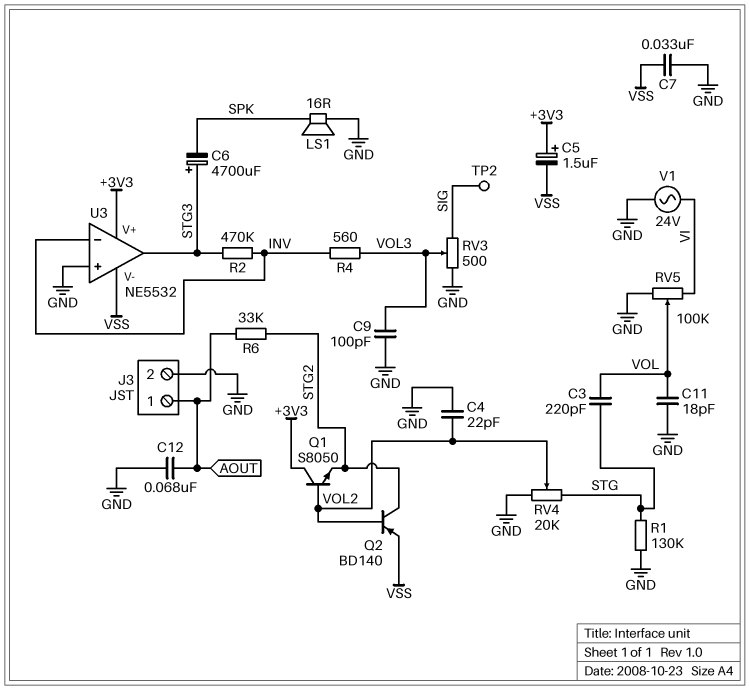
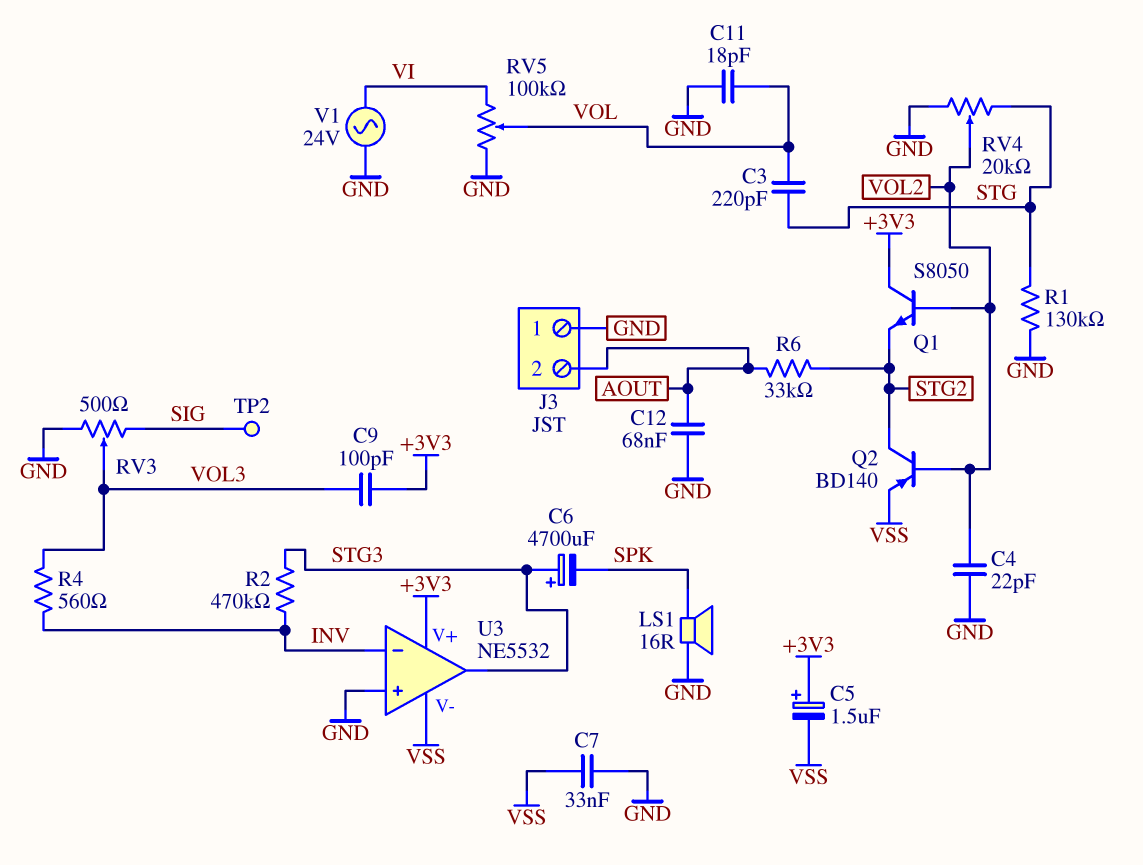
C9: 100pF (GND, VOL3) -> 100pF (+3V3, VOL3)
J3 pin 1: AOUT -> GND
J3 pin 2: GND -> AOUT

